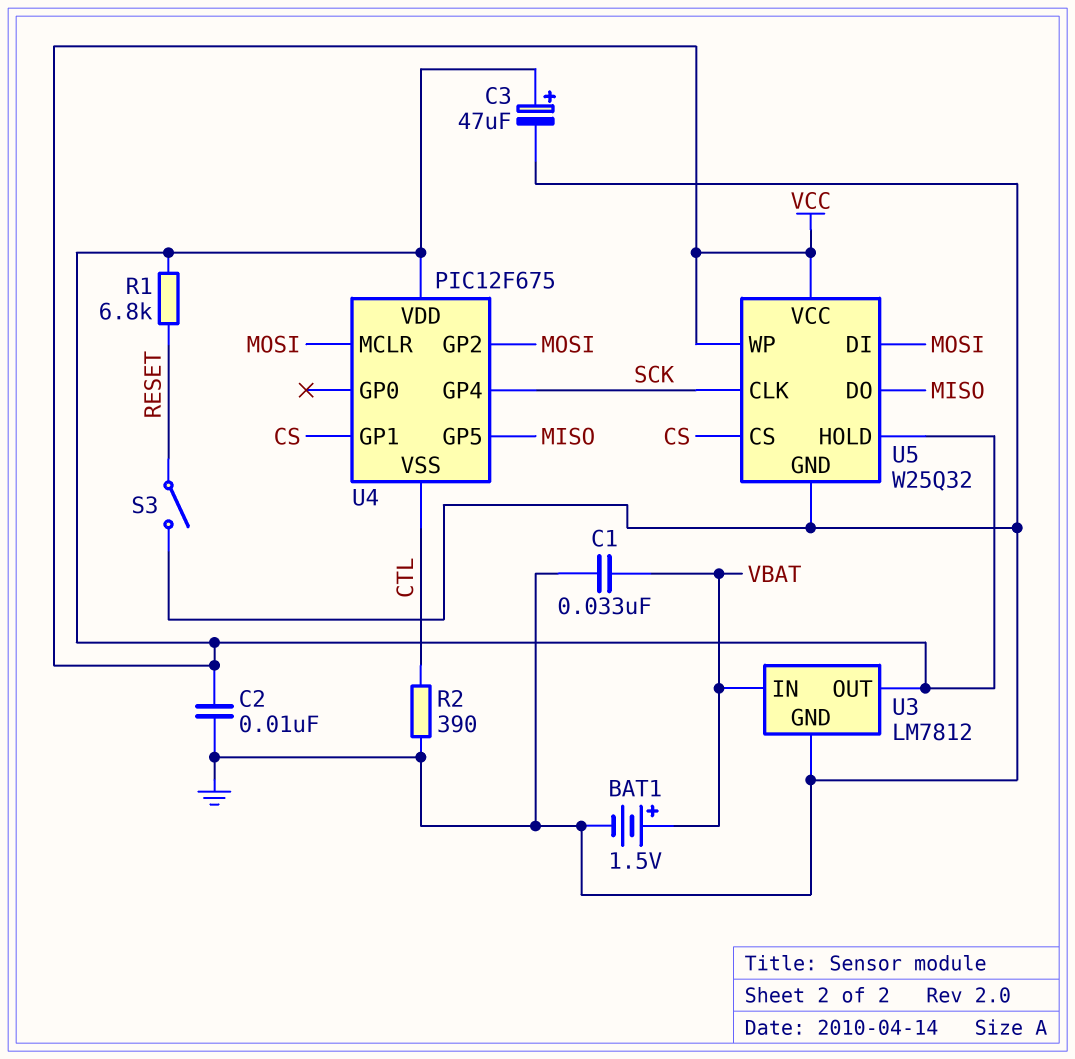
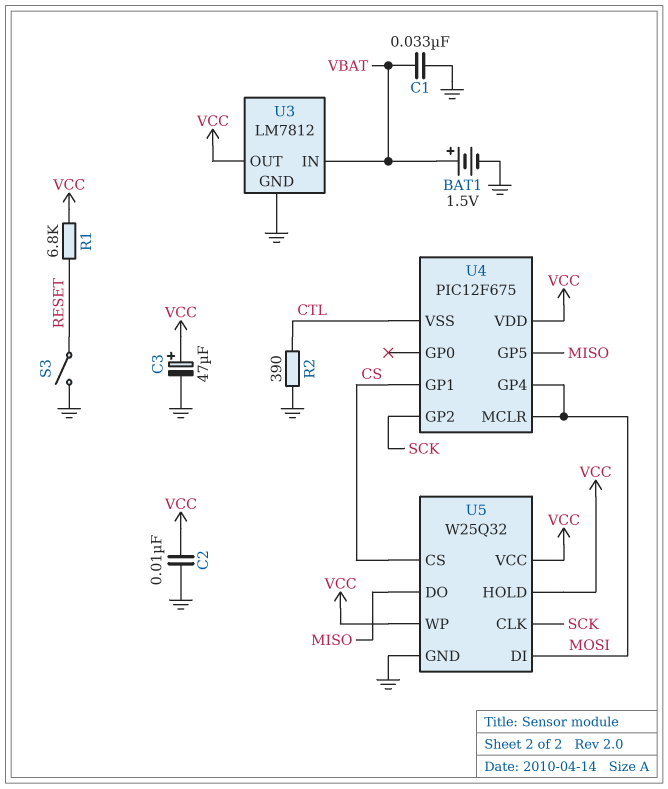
U4 pin GP2: MOSI -> SCK
U4 pin GP4: SCK -> MOSI

